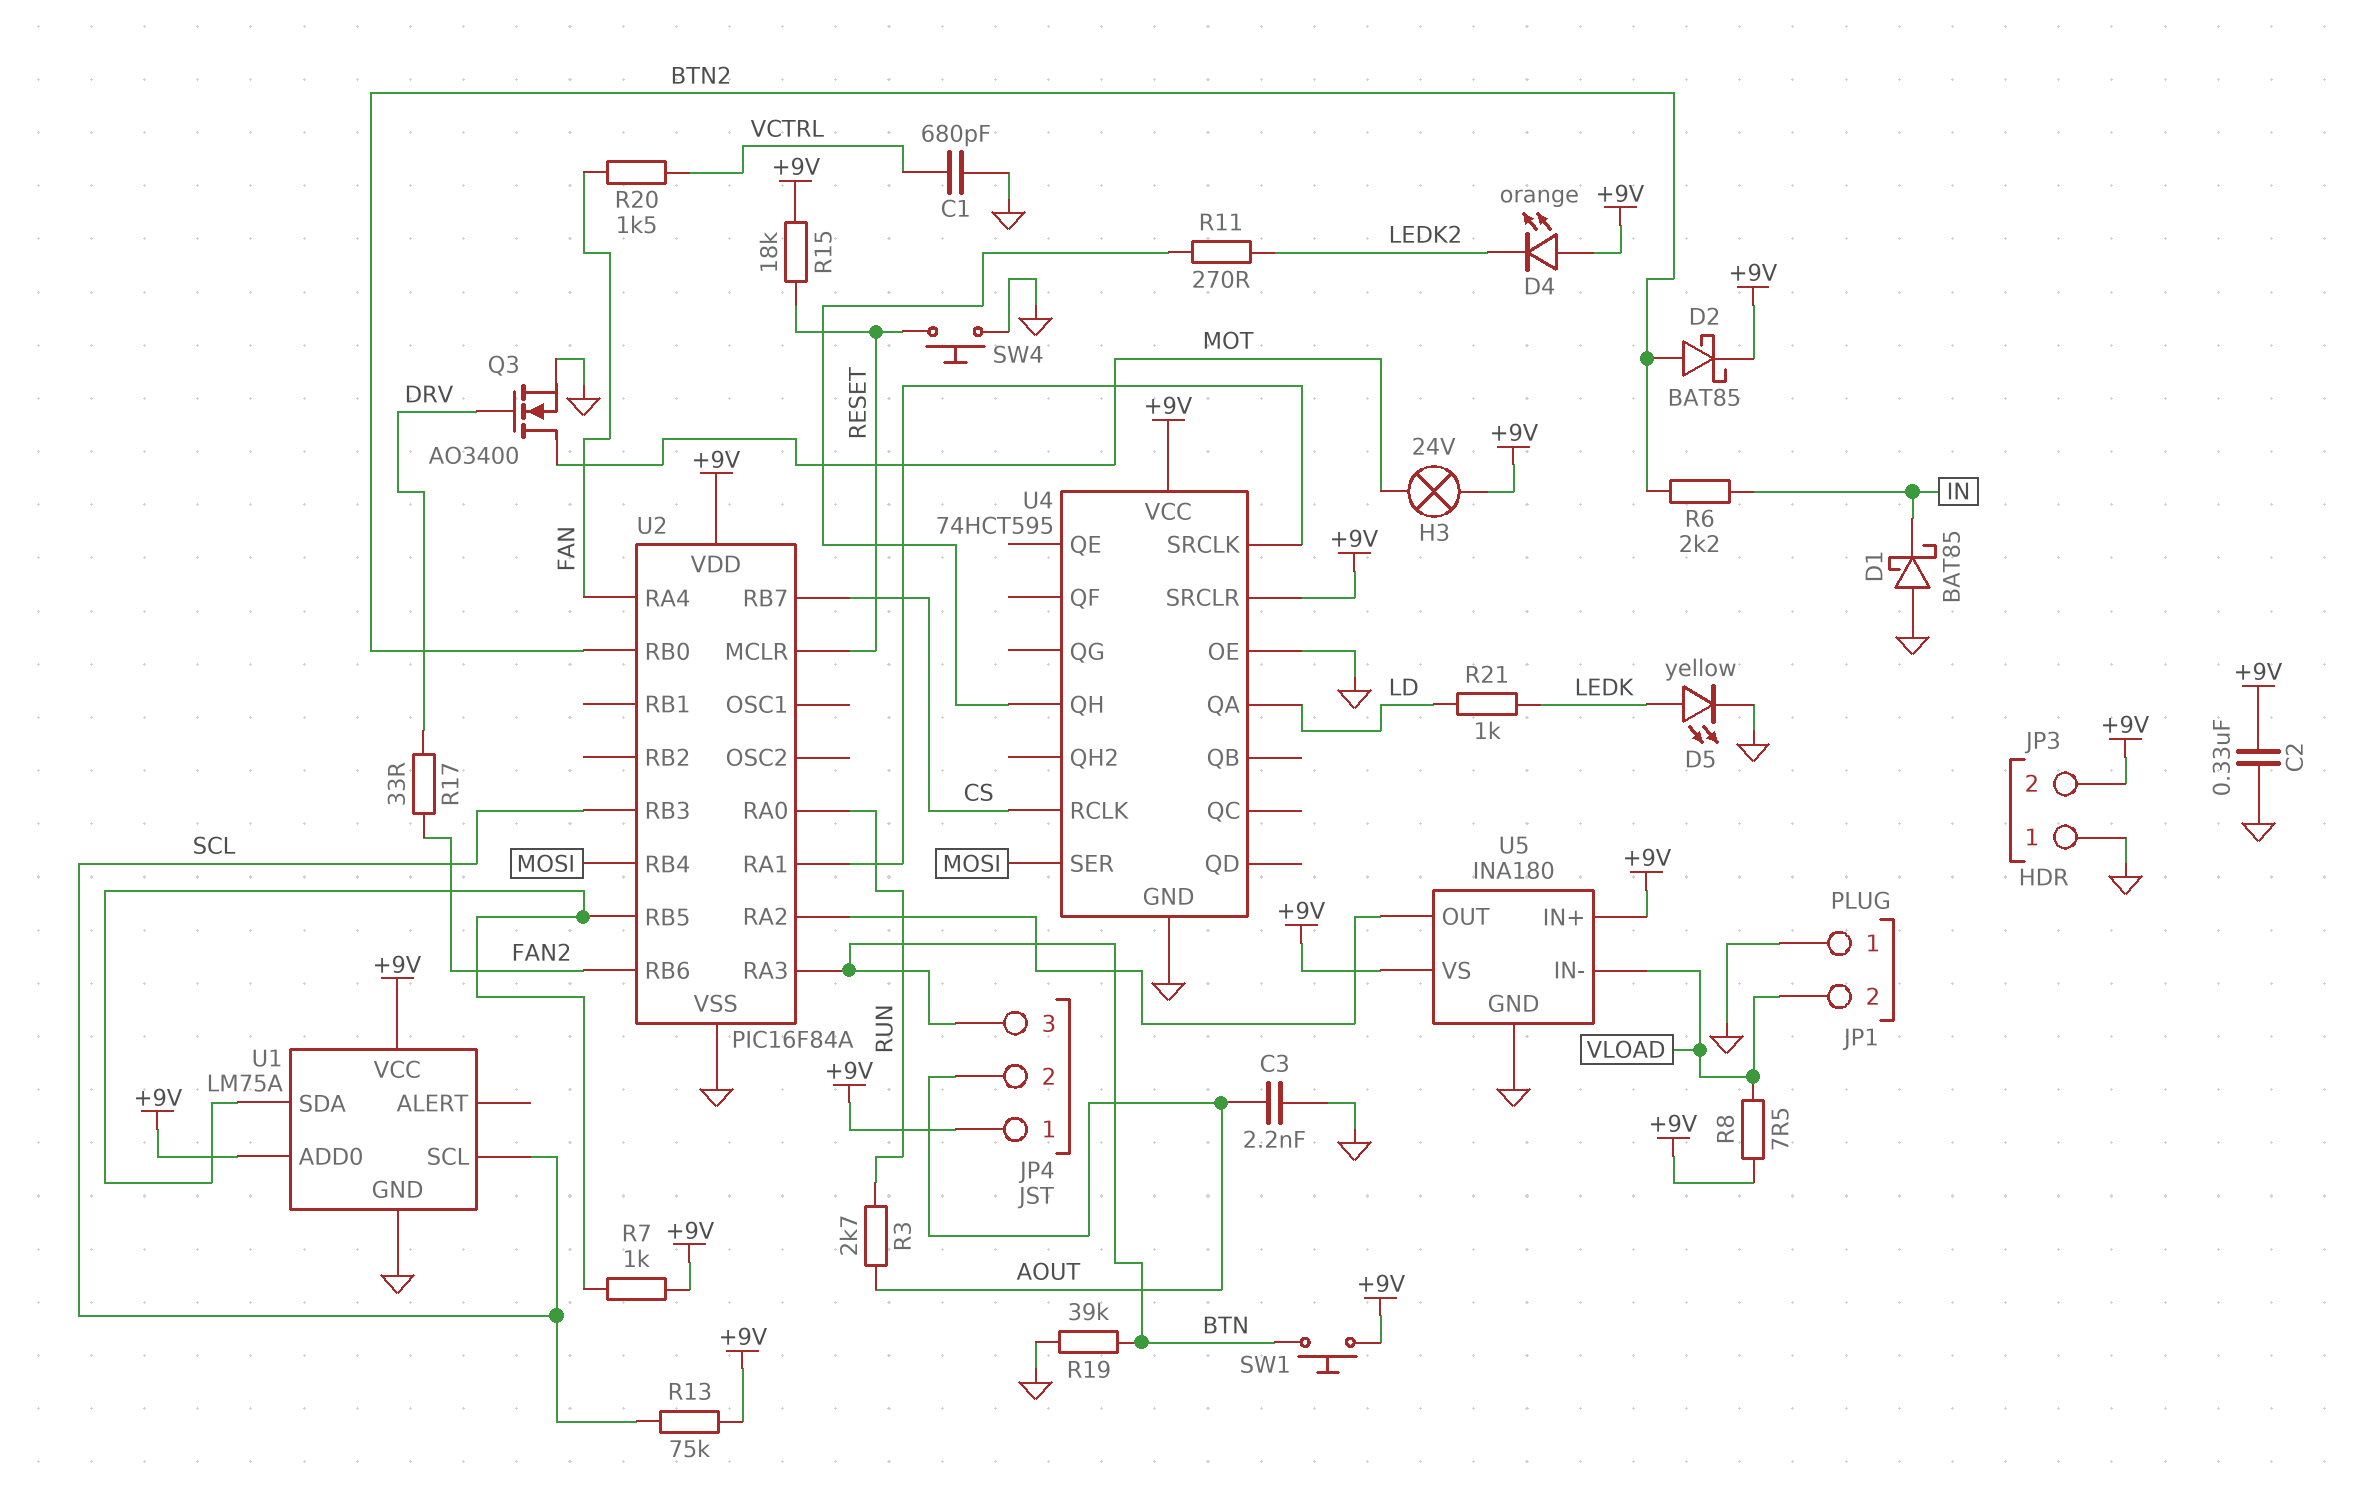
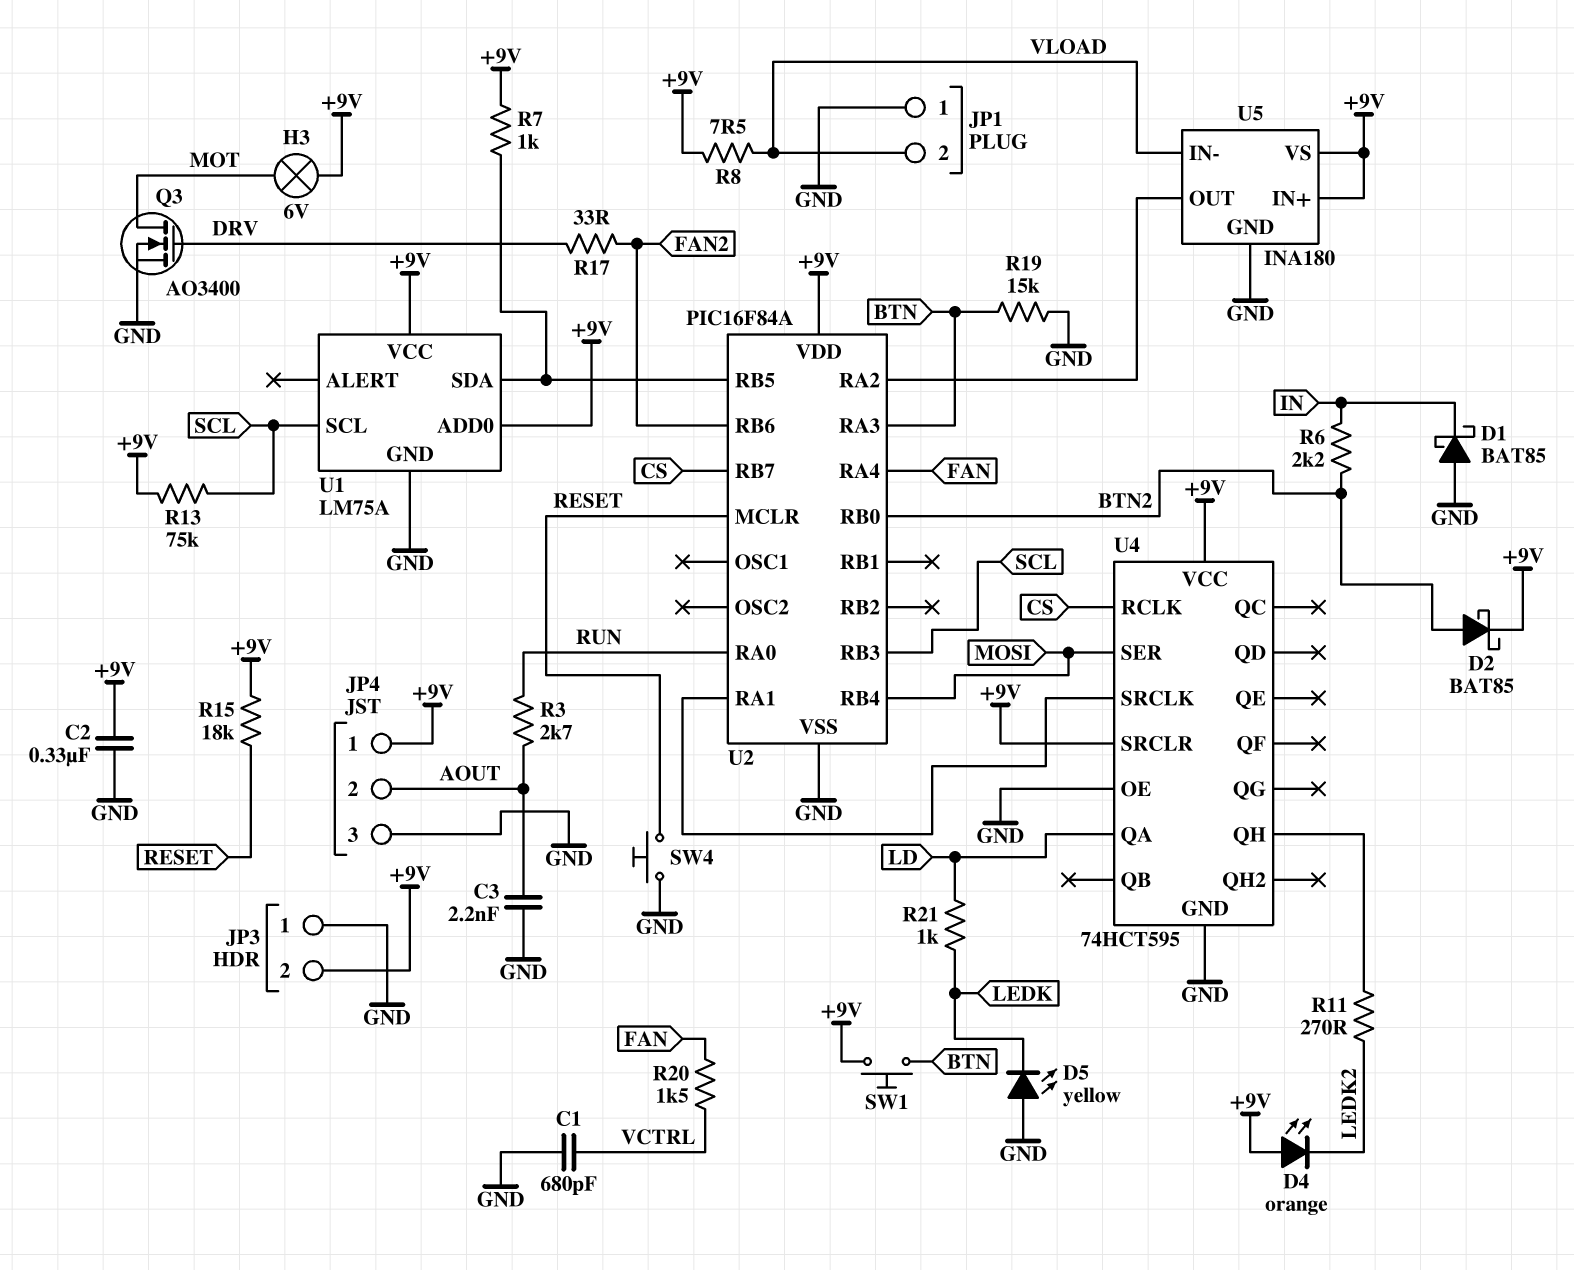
D5: LED yellow (A LEDK, K GND) -> LED yellow (A GND, K LEDK)
H3: lamp 24V (+9V, MOT) -> lamp 6V (+9V, MOT)
JP4 pin 3: BTN -> GND
R19: 39k (BTN, GND) -> 15k (BTN, GND)

